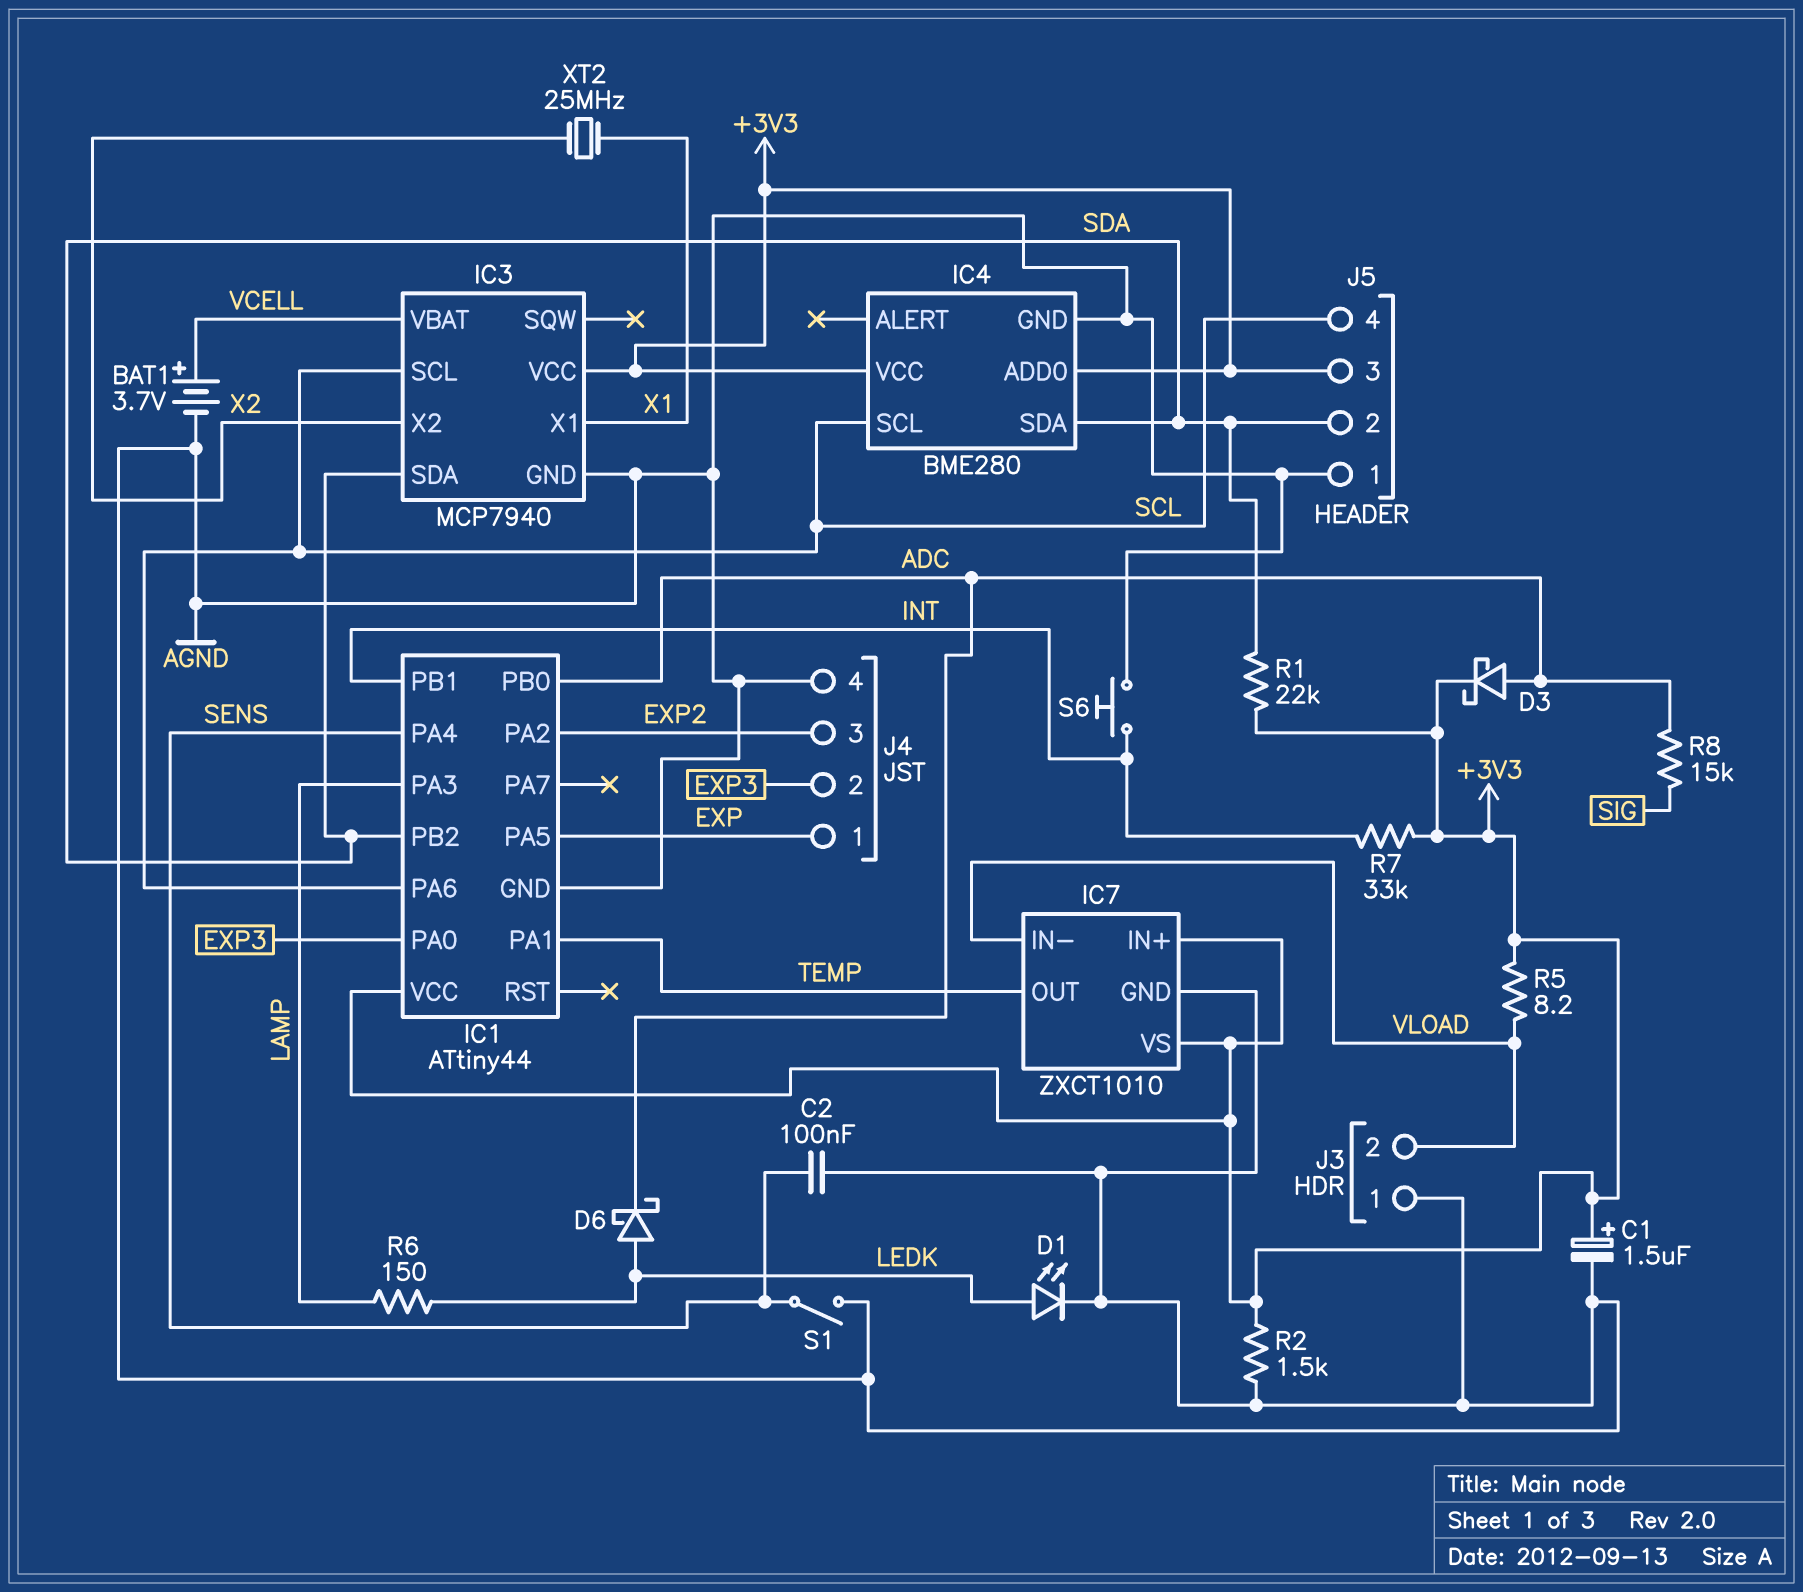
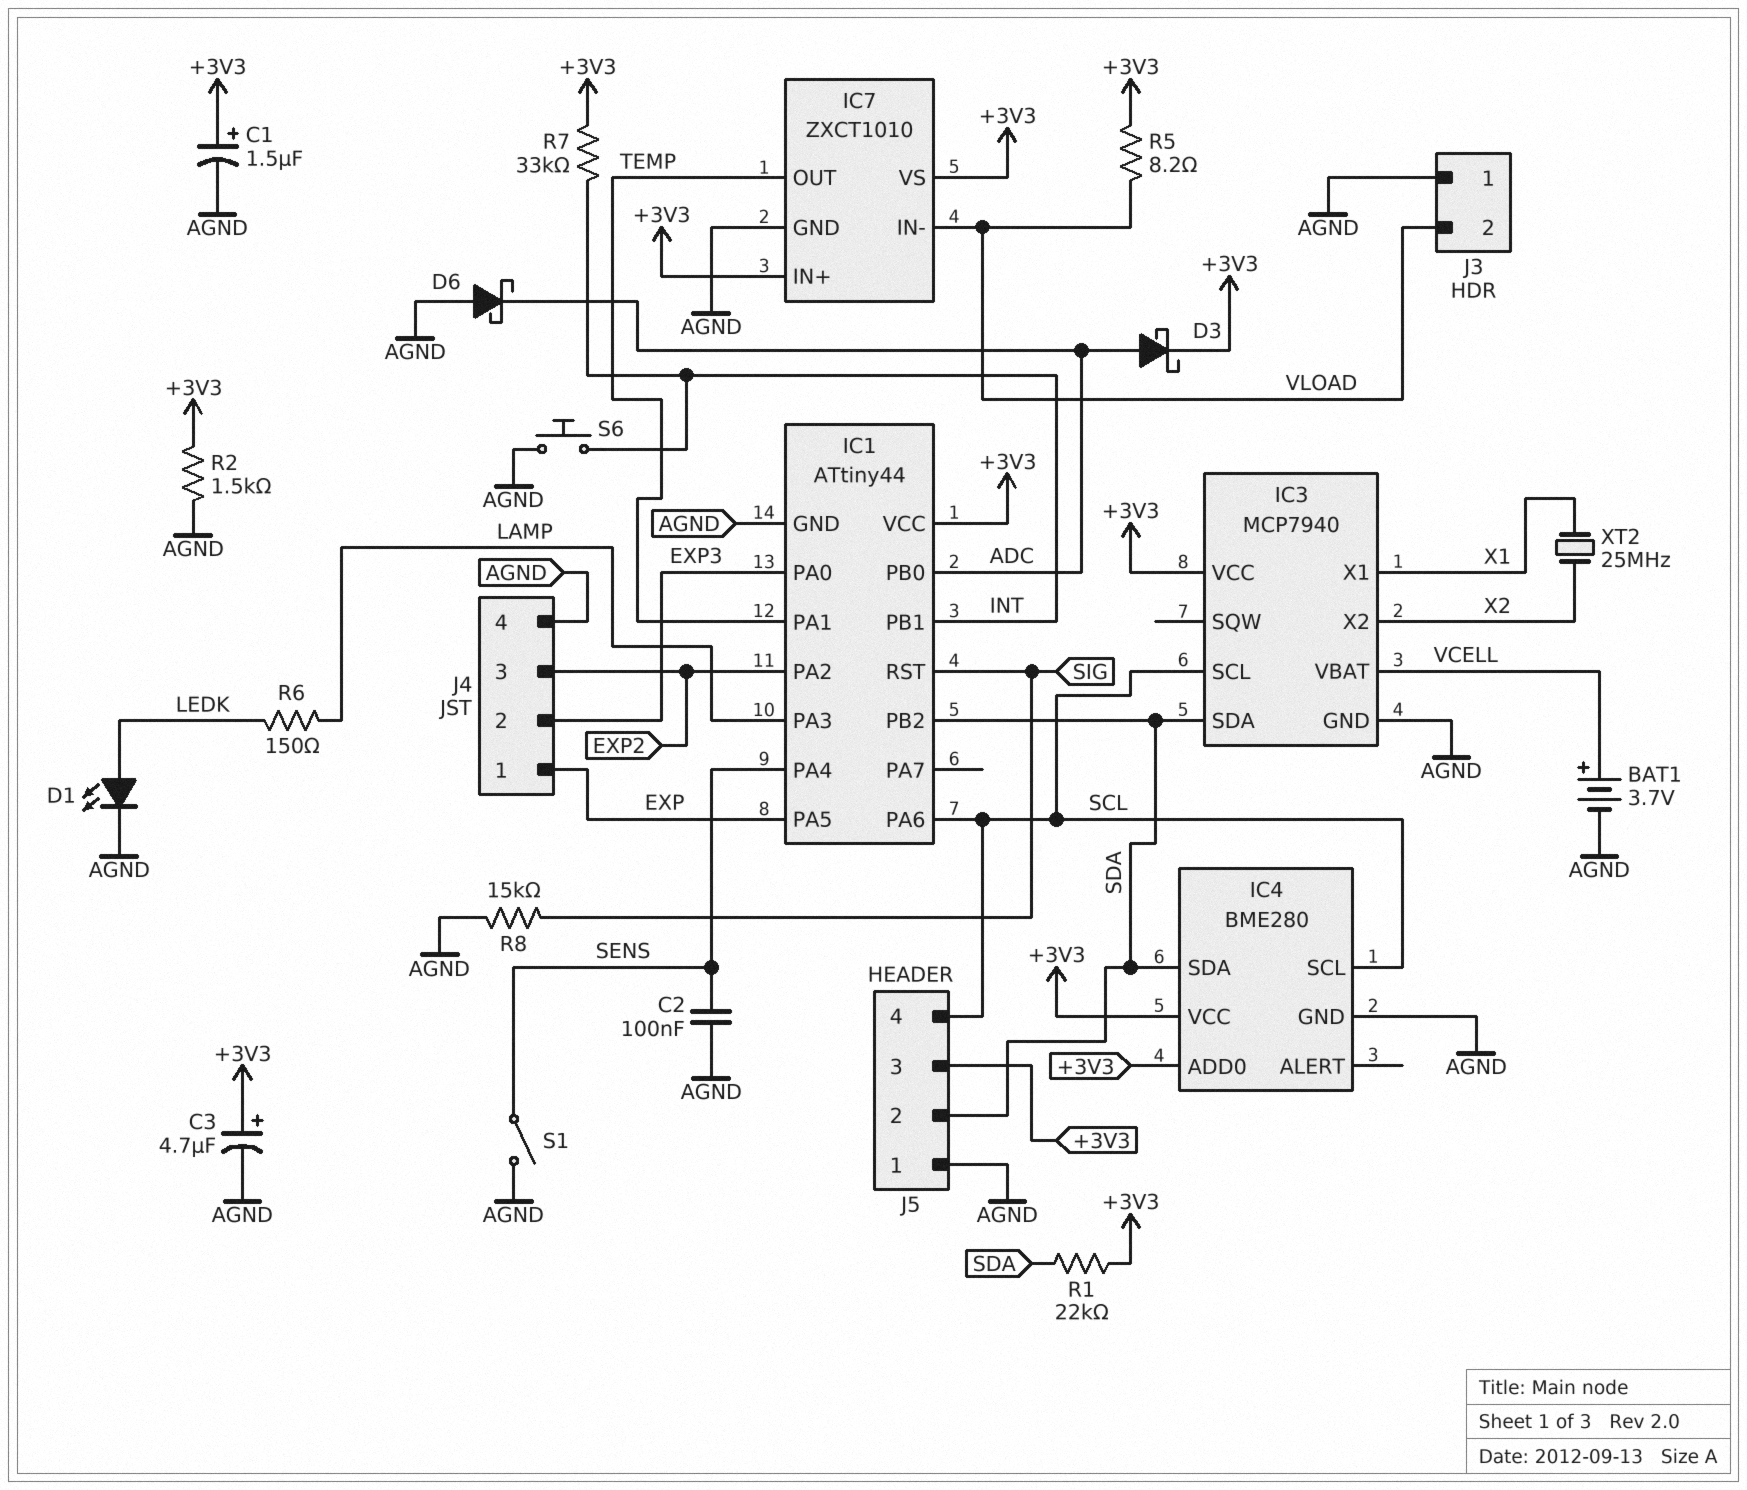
C3: none -> 4.7uF (plus +3V3, minus AGND)
D6: schottky (A LEDK, K ADC) -> schottky (A AGND, K ADC)
IC1 pin RST: none -> SIG
R8: 15k (ADC, SIG) -> 15k (AGND, SIG)

